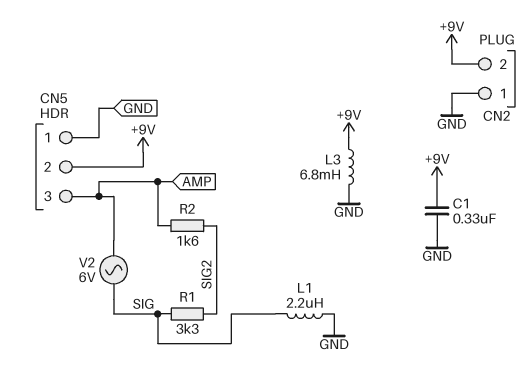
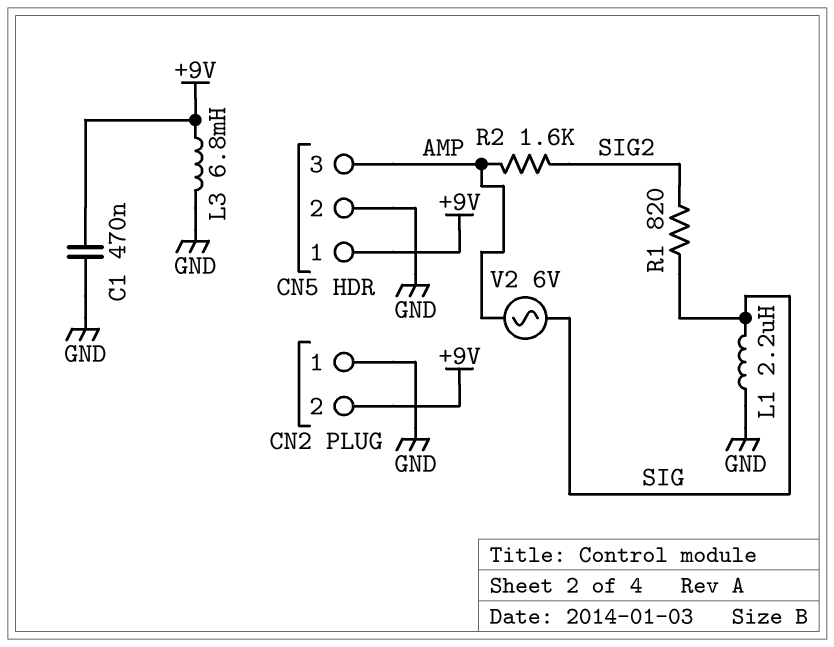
C1: 330nF (+9V, GND) -> 470nF (+9V, GND)
CN5 pin 1: GND -> +9V
CN5 pin 2: +9V -> GND
R1: 3.3k (SIG, SIG2) -> 820 (SIG, SIG2)

